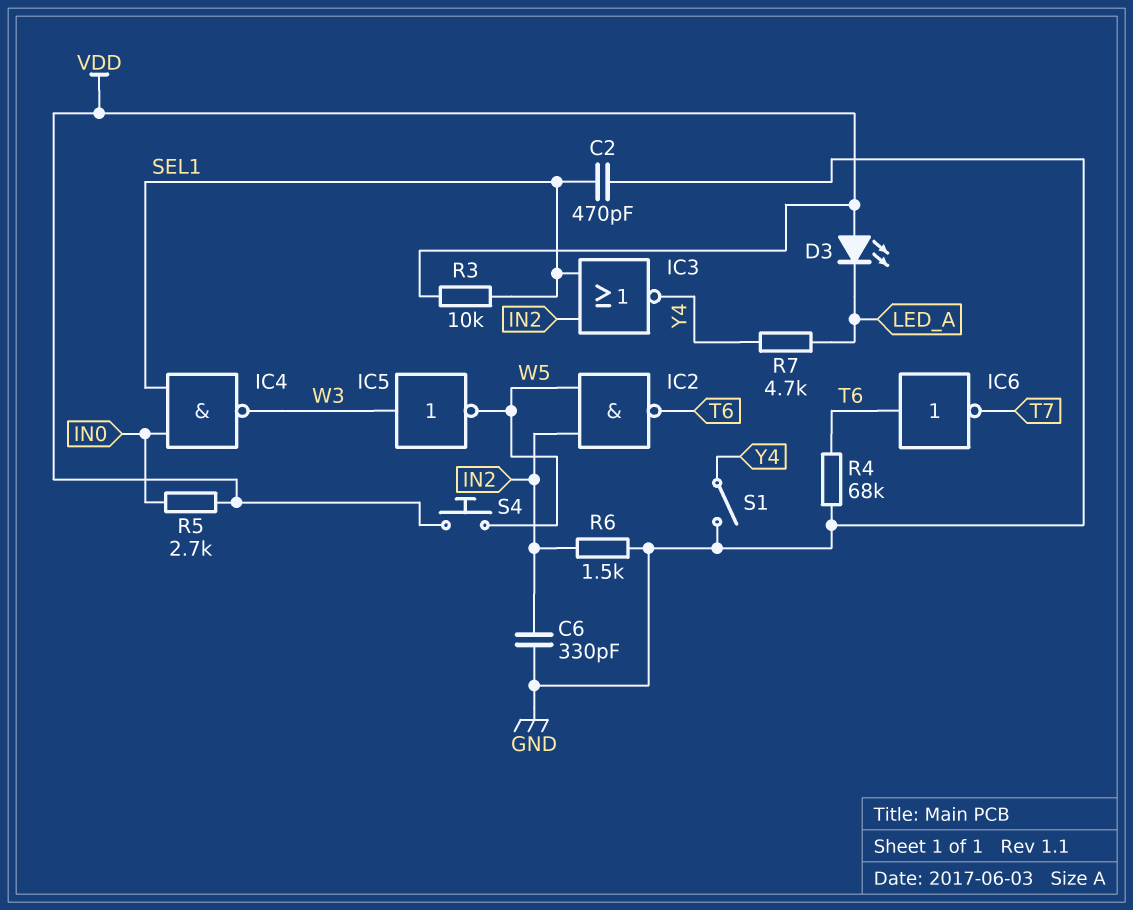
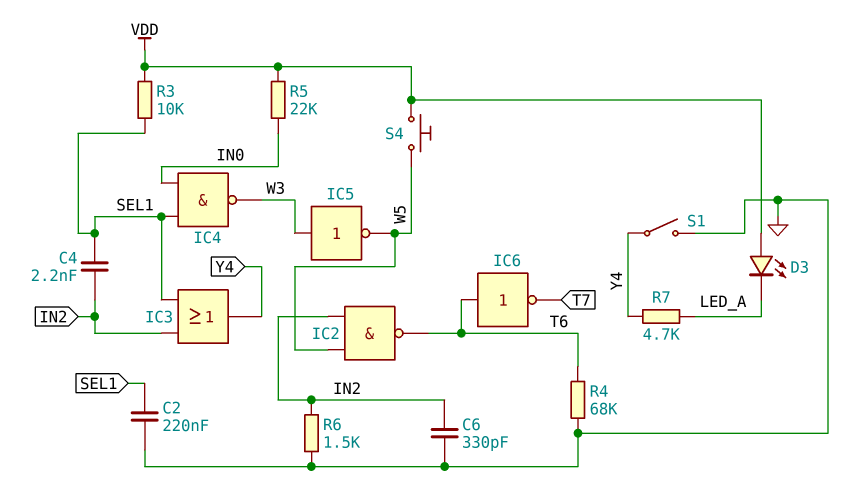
C2: 470pF (GND, SEL1) -> 220nF (GND, SEL1)
C4: none -> 2.2nF (IN2, SEL1)
IC3: NOR (in IN2, in SEL1, out Y4) -> OR (in IN2, in SEL1, out Y4)
R5: 2.7k (IN0, VDD) -> 22k (IN0, VDD)

